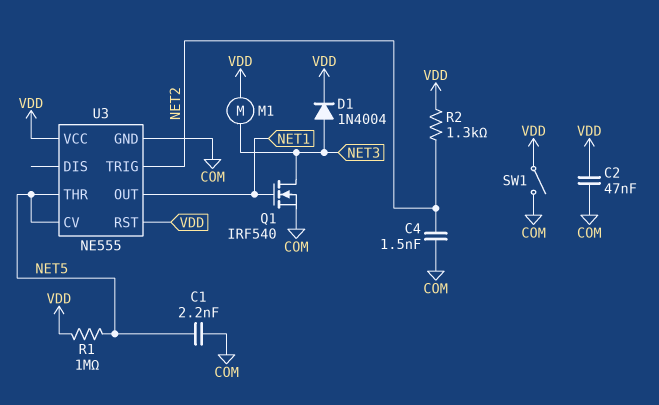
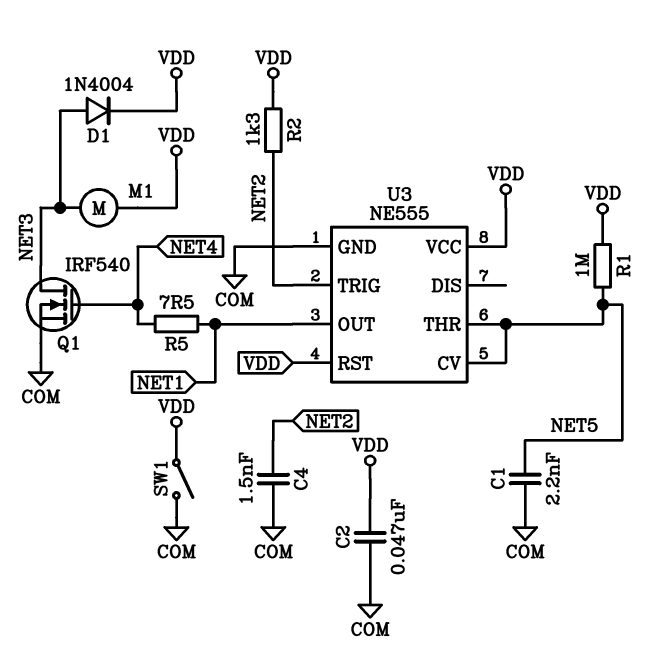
Q1: NMOS IRF540 (G NET1, D NET3, S COM) -> NMOS IRF540 (G NET4, D NET3, S COM)
R5: none -> 7.5 (NET1, NET4)

